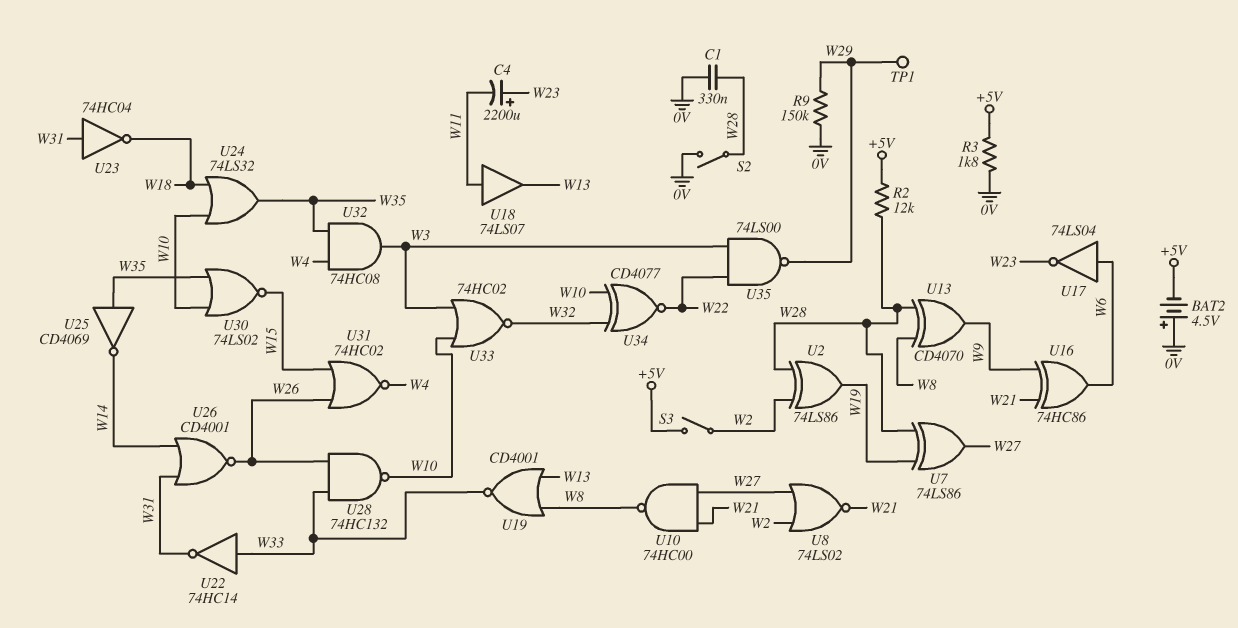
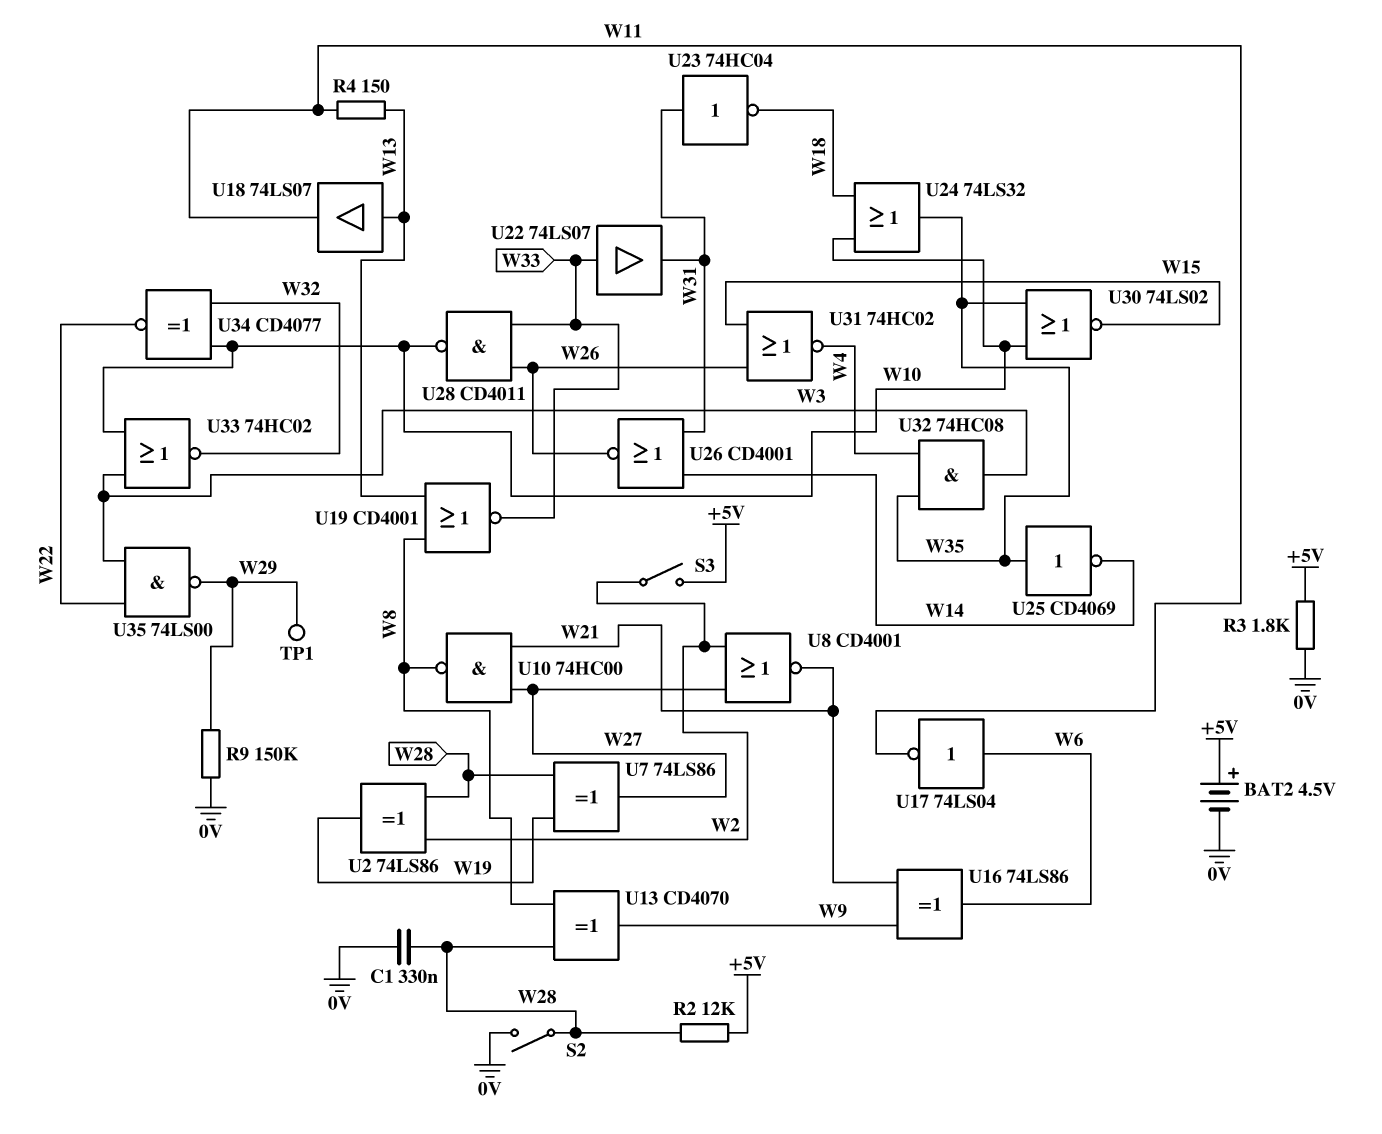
BAT2: 4.5V (plus 0V, minus +5V) -> 4.5V (plus +5V, minus 0V)
C4: 2200uF (plus W23, minus W11) -> none
R4: none -> 150 (W11, W13)
U8: NOR 74LS02 (in W2, in W27, out W21) -> NOR CD4001 (in W2, in W27, out W21)
U16: XOR 74HC86 (in W9, in W21, out W6) -> XOR 74LS86 (in W9, in W21, out W6)
U17: NOT 74LS04 (in W6, out W23) -> NOT 74LS04 (in W6, out W11)
U18: buffer 74LS07 (in W11, out W13) -> buffer 74LS07 (in W13, out W11)
U22: NOT 74HC14 (in W33, out W31) -> buffer 74LS07 (in W33, out W31)
U28: NAND 74HC132 (in W26, in W33, out W10) -> NAND CD4011 (in W26, in W33, out W10)

